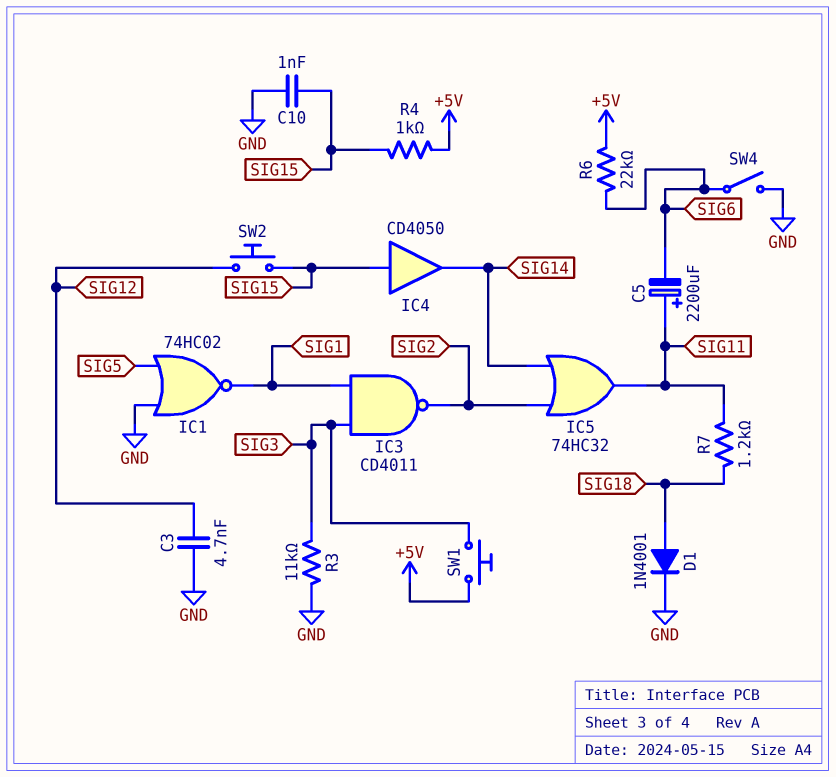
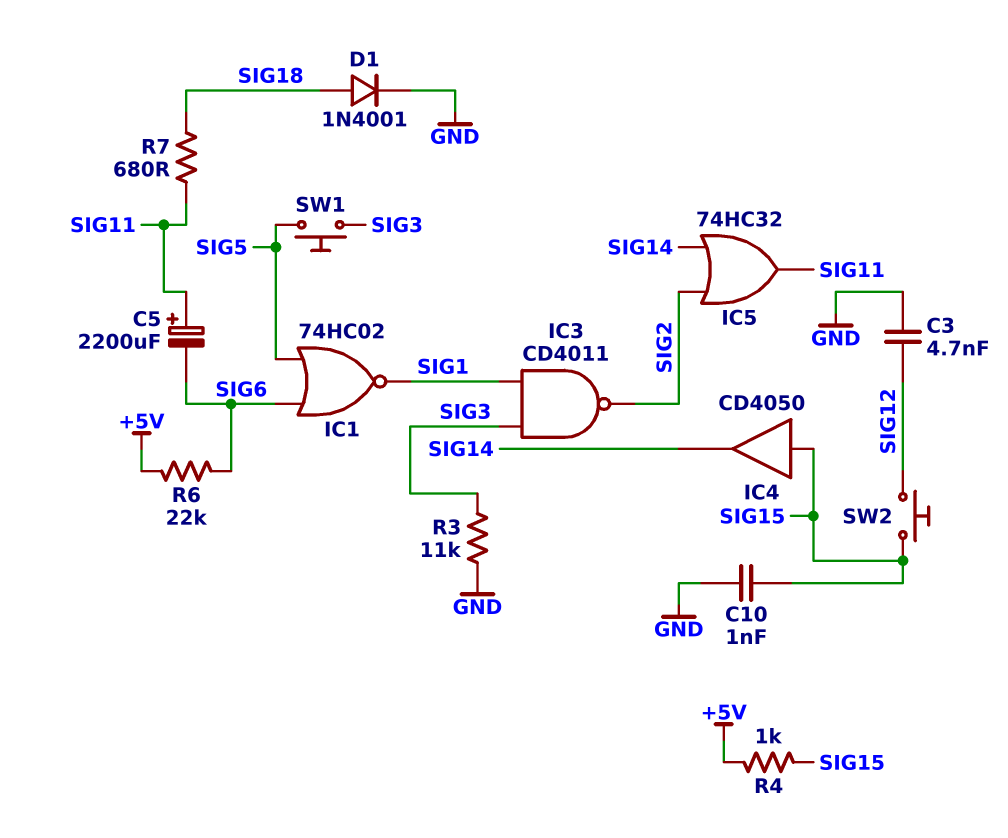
IC1: NOR 74HC02 (in GND, in SIG5, out SIG1) -> NOR 74HC02 (in SIG5, in SIG6, out SIG1)
R7: 1.2k (SIG11, SIG18) -> 680 (SIG11, SIG18)
SW1: button (+5V, SIG3) -> button (SIG3, SIG5)
SW4: switch (GND, SIG6) -> none

